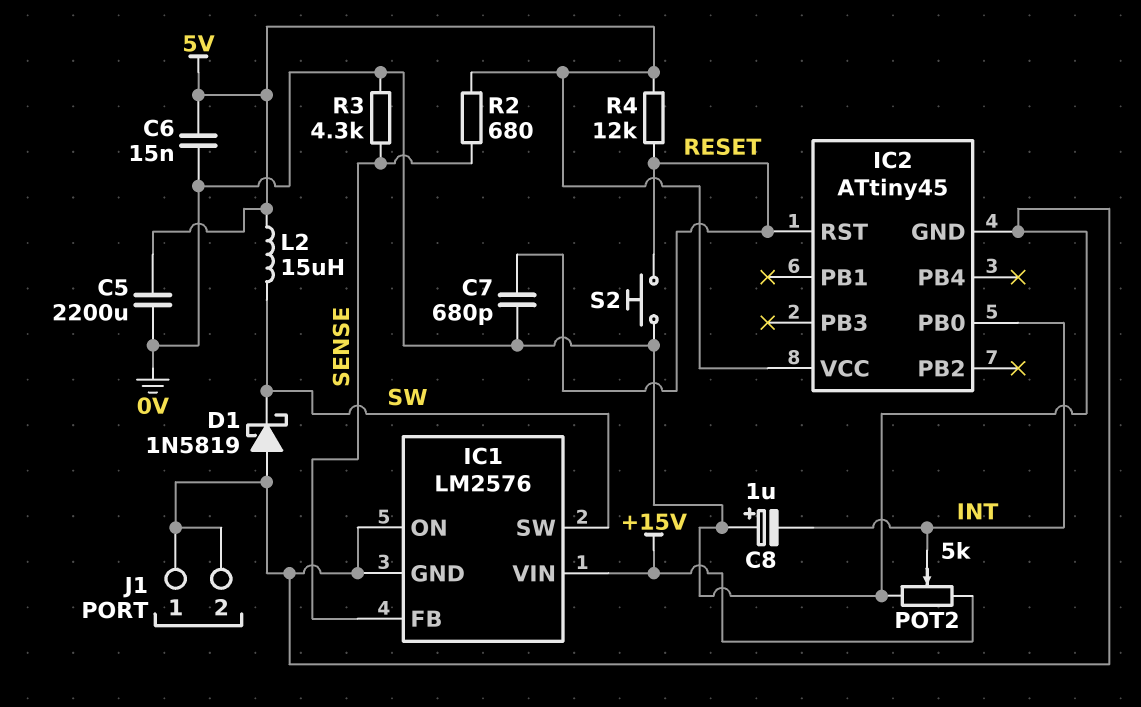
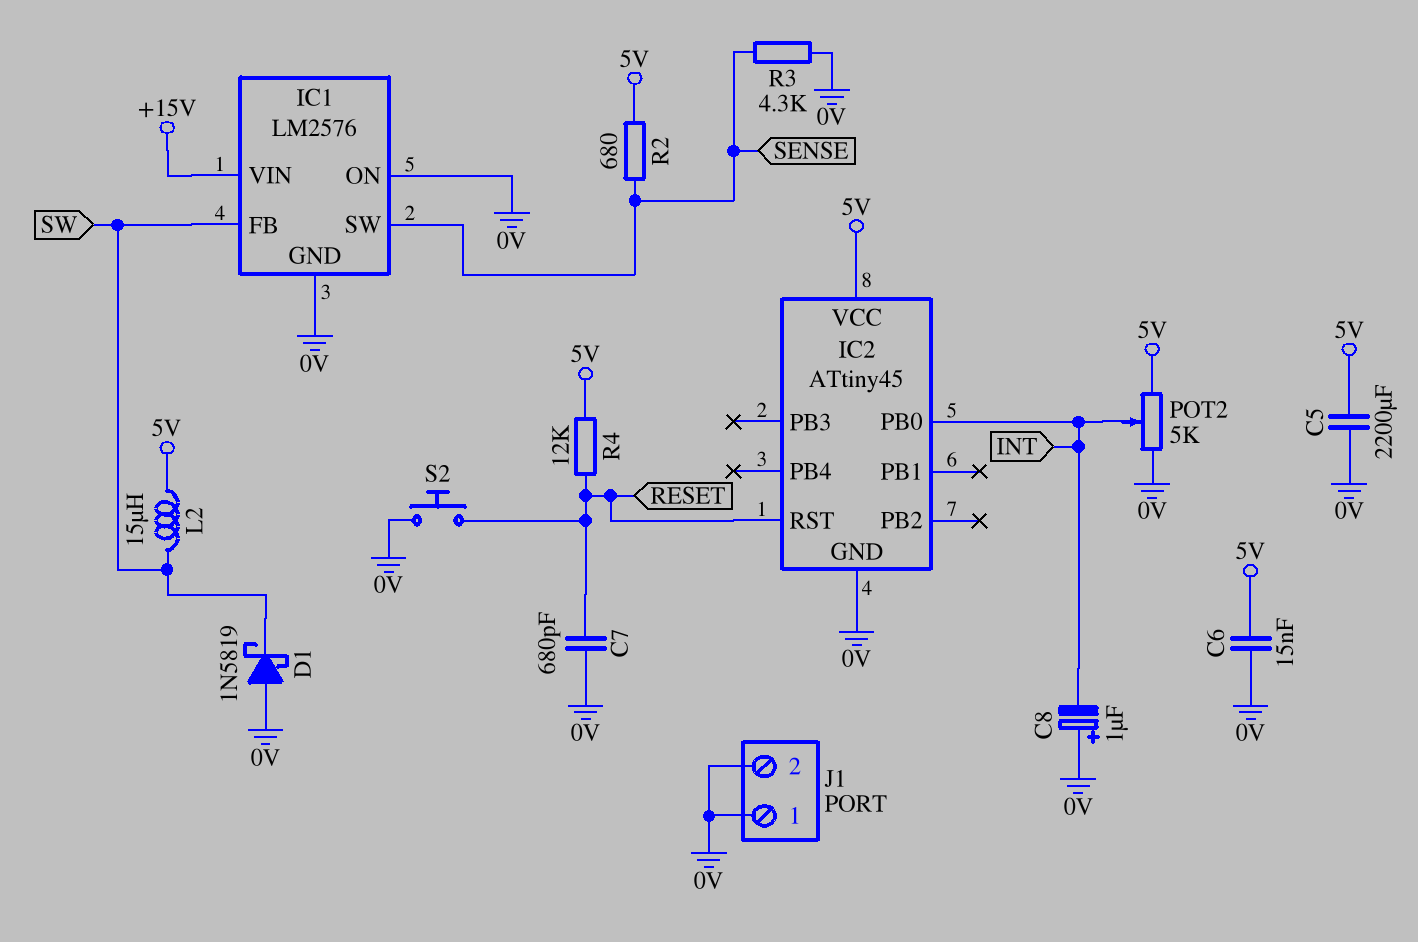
IC1 pin FB: SENSE -> SW
IC1 pin SW: SW -> SENSE
POT2: 5k (+15V, 0V, wiper INT) -> 5k (0V, 5V, wiper INT)

